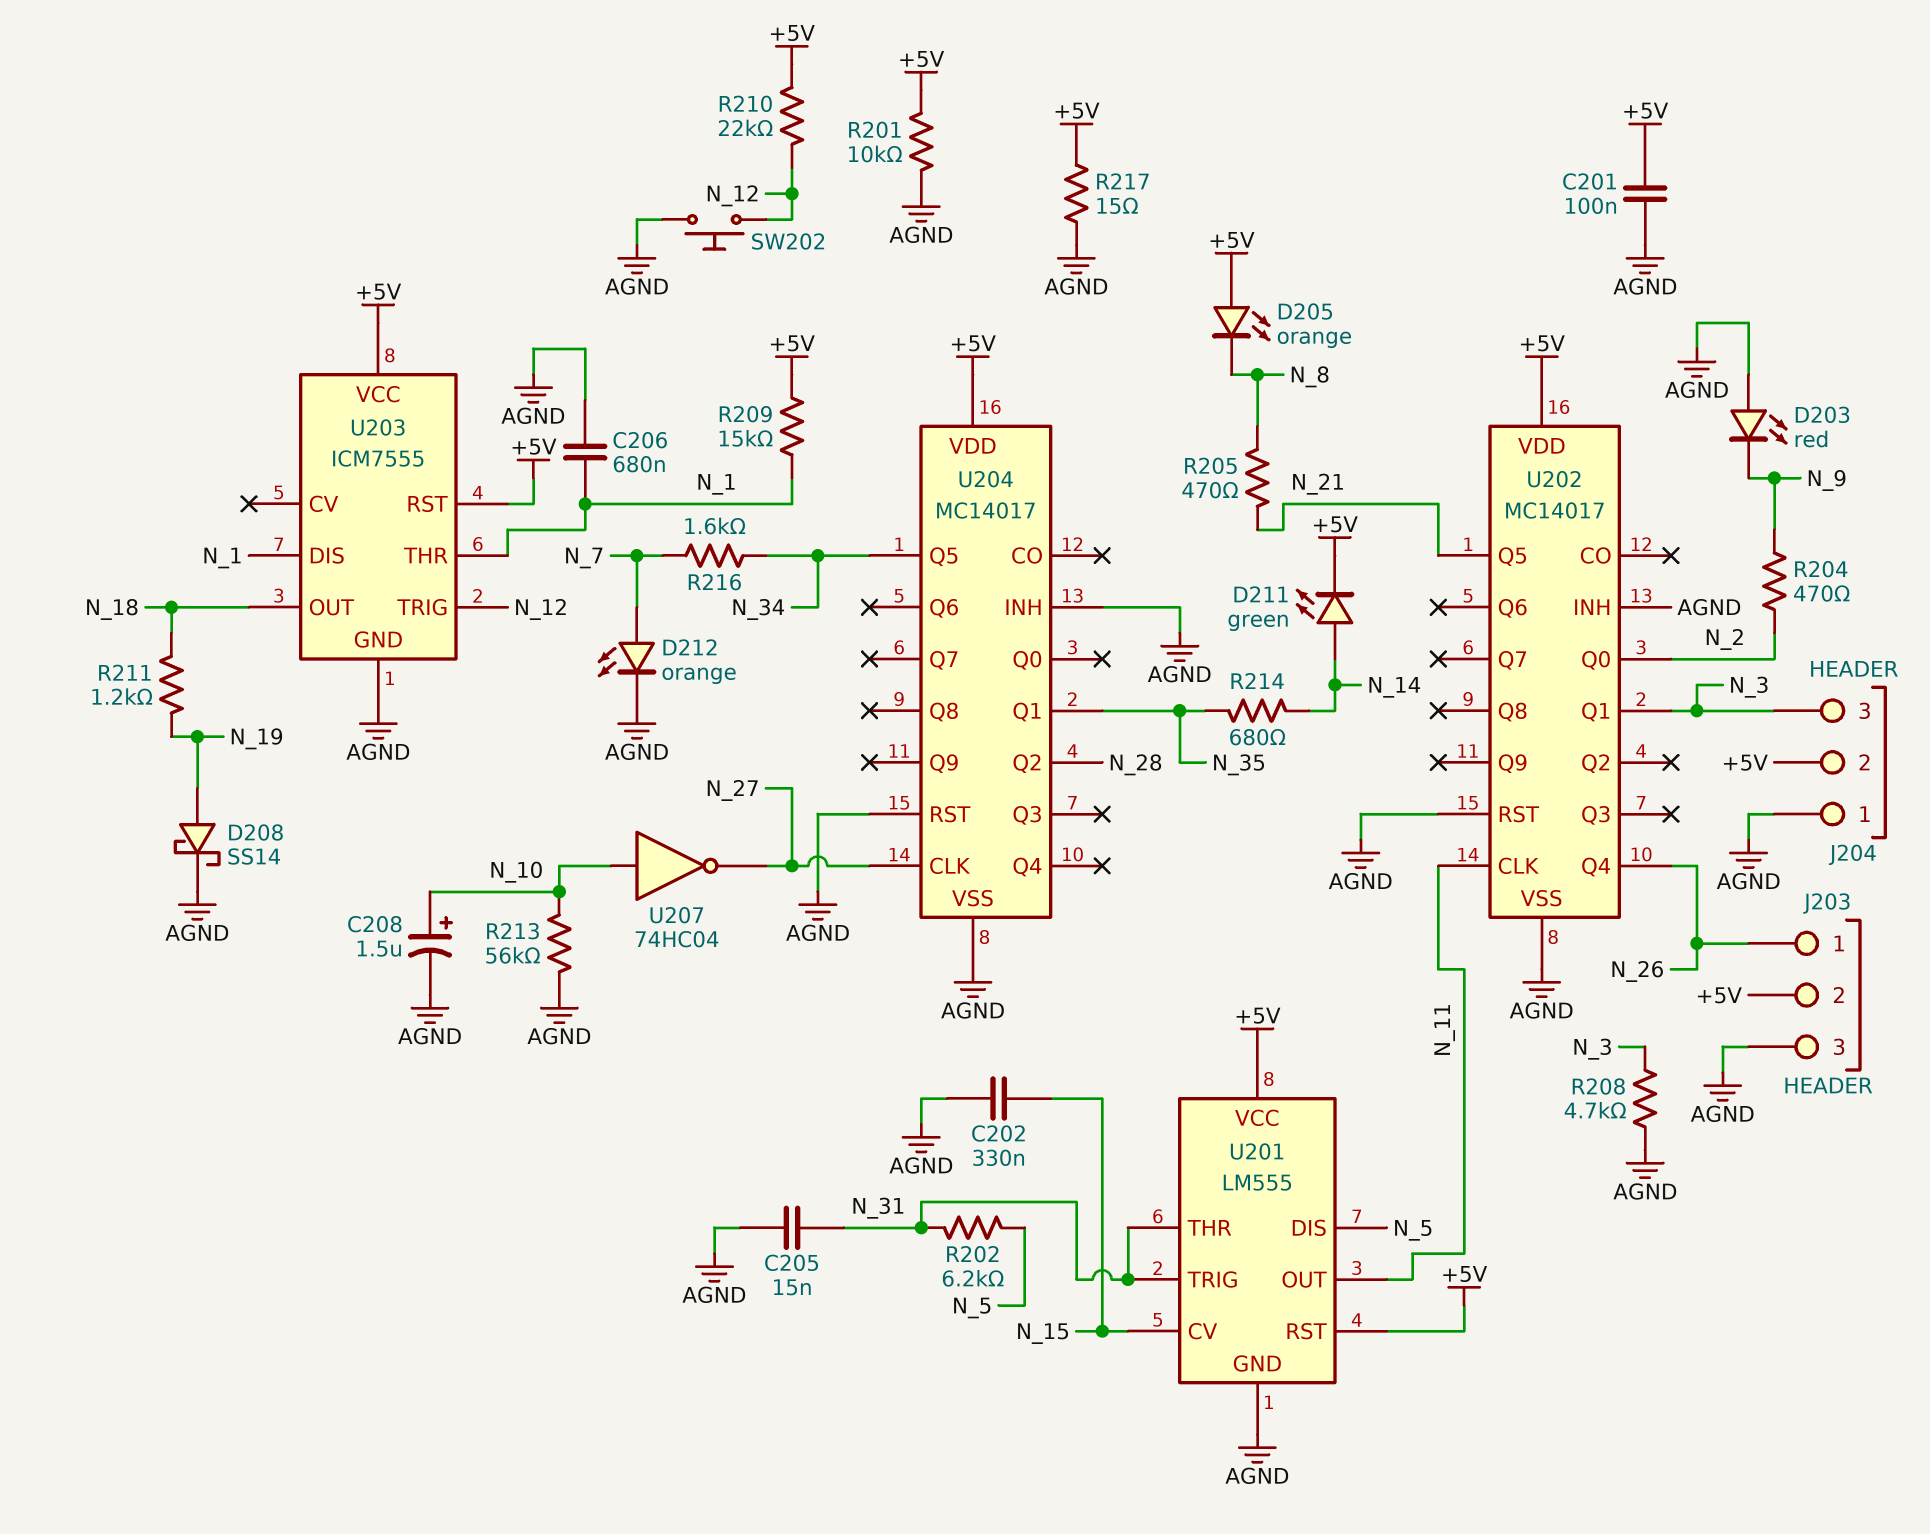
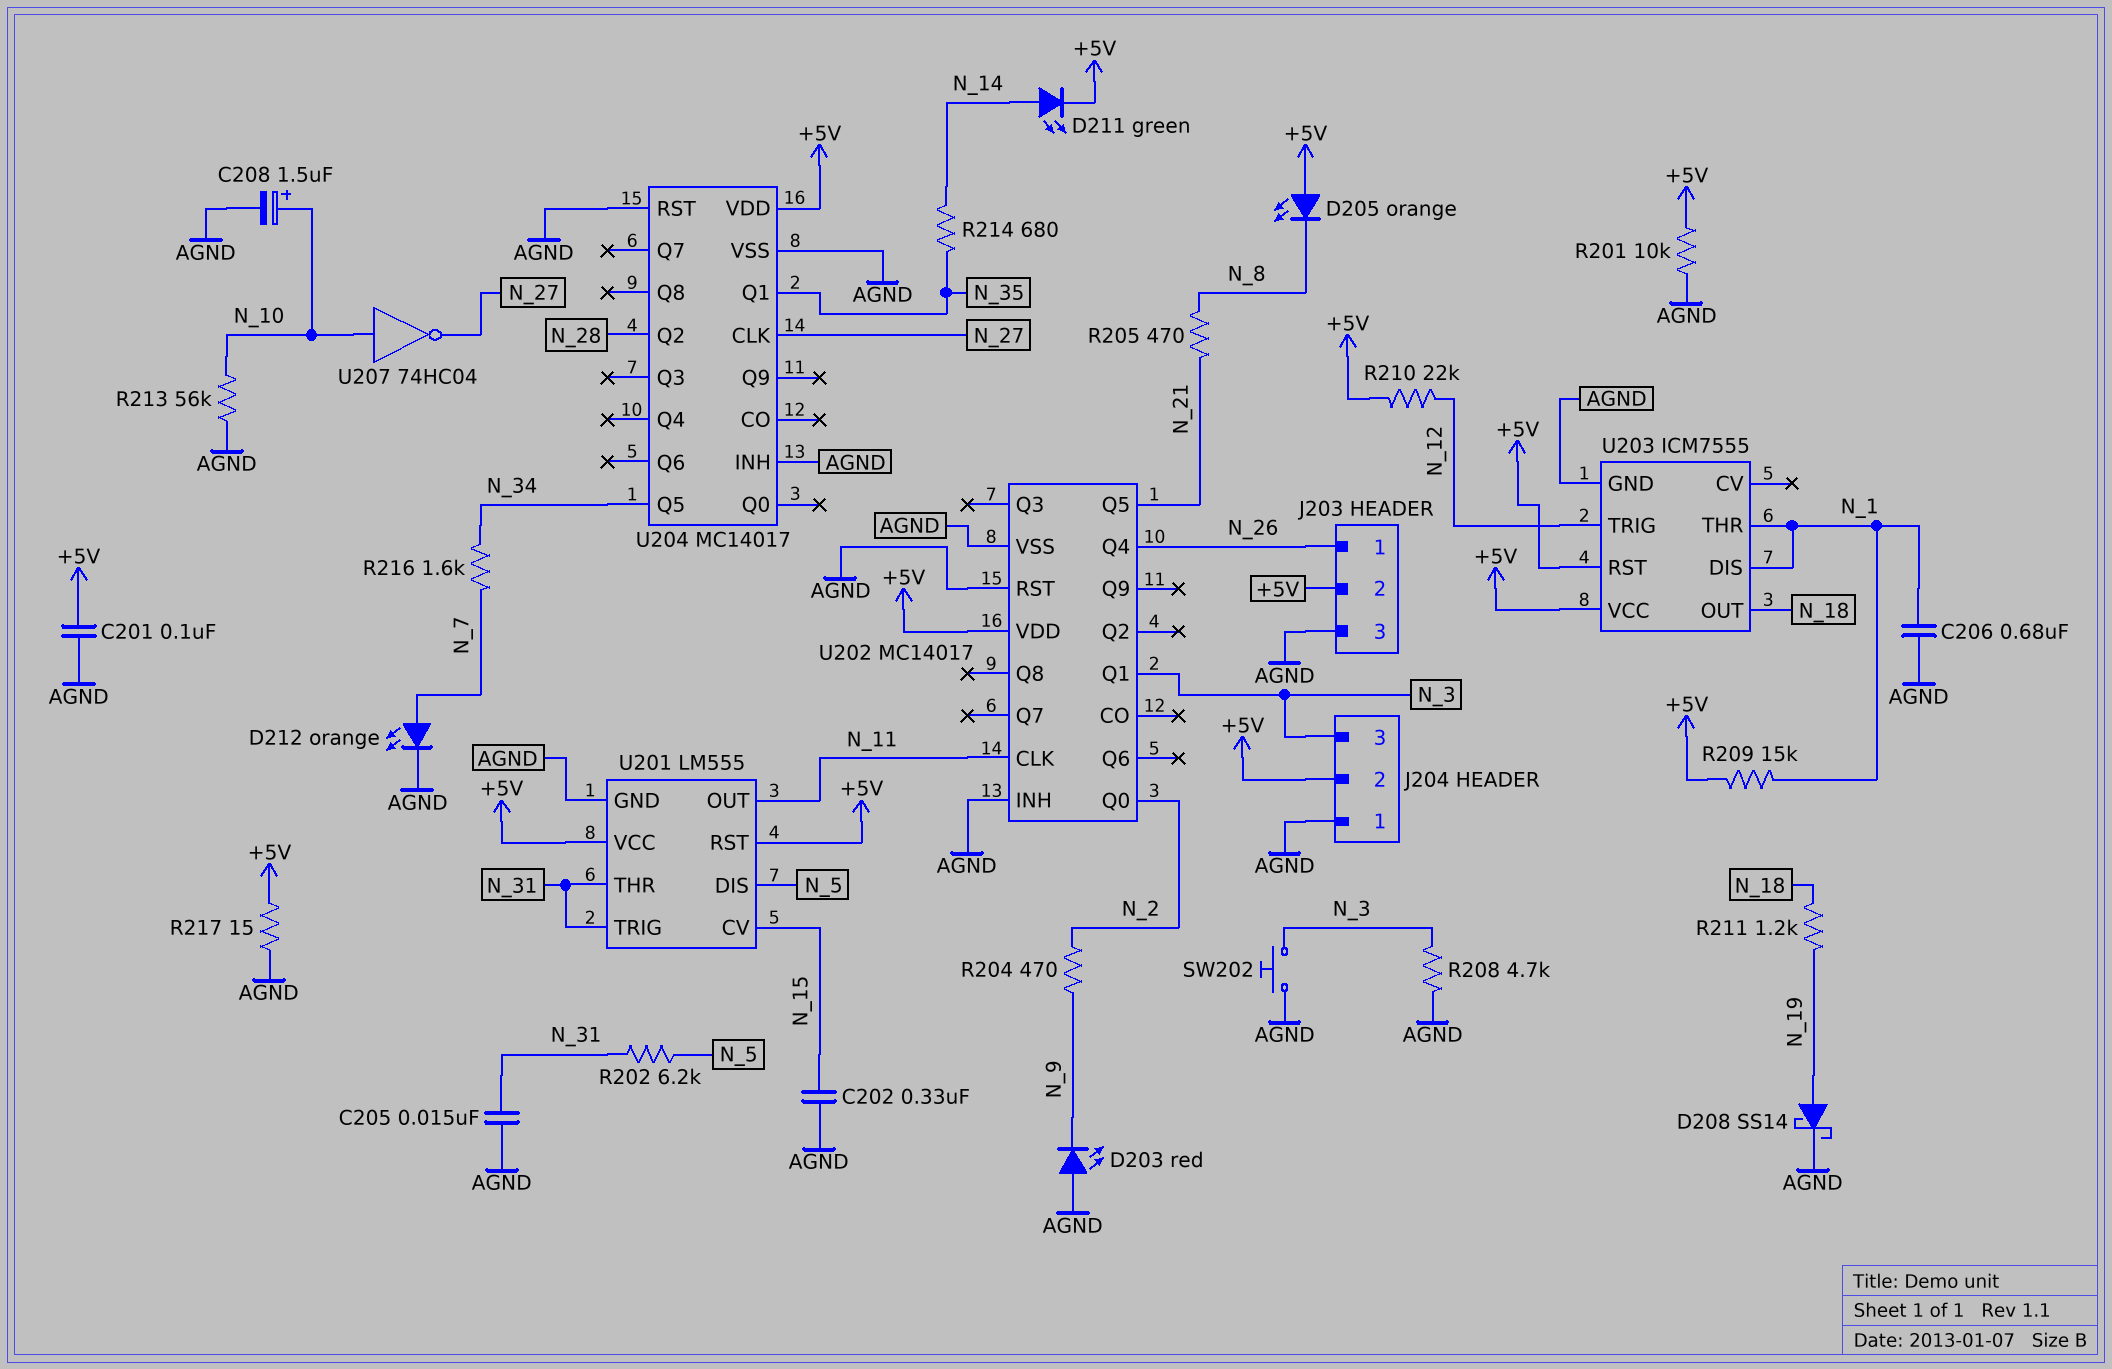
SW202: button (AGND, N_12) -> button (AGND, N_3)

